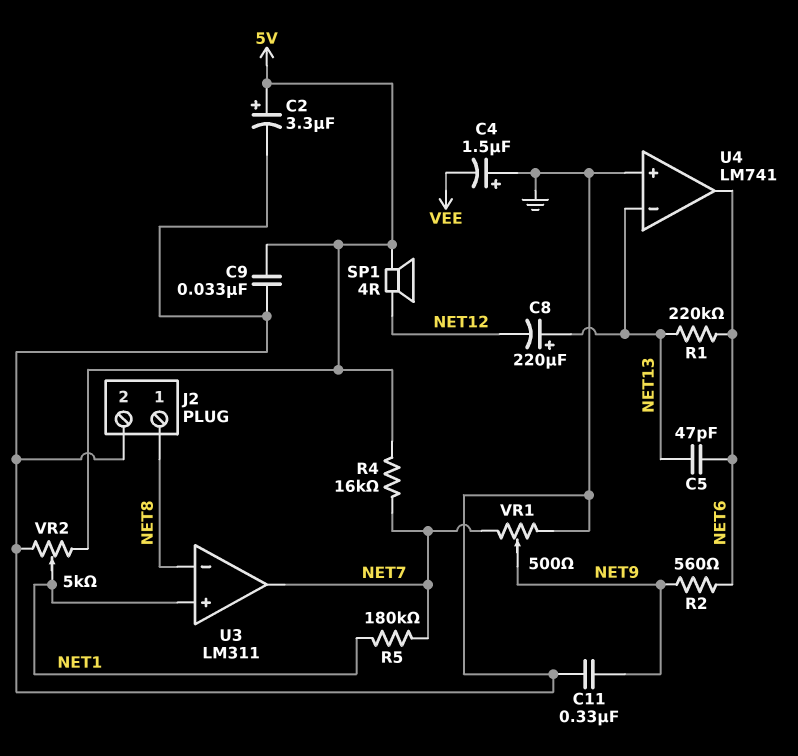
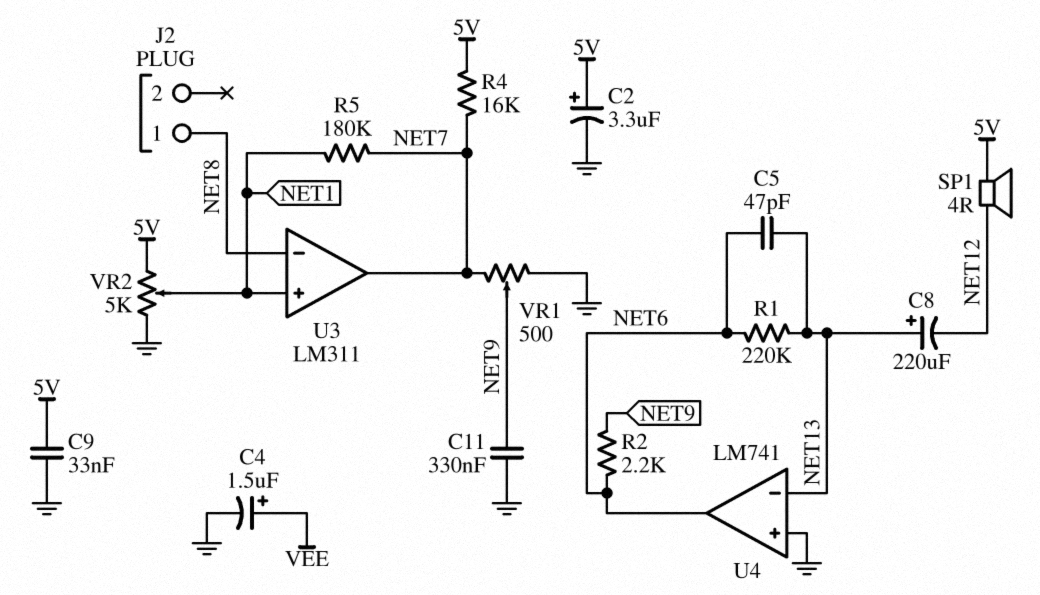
C4: 1.5uF (plus GND, minus VEE) -> 1.5uF (plus VEE, minus GND)
J2 pin 2: GND -> none
R2: 560 (NET6, NET9) -> 2.2k (NET6, NET9)

